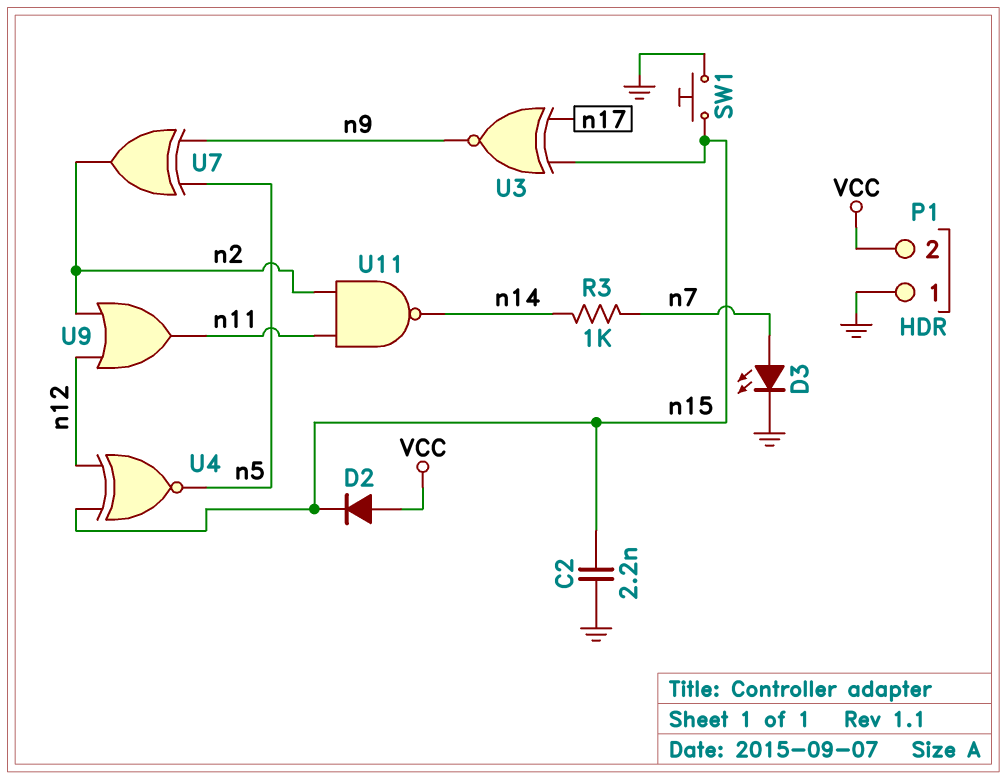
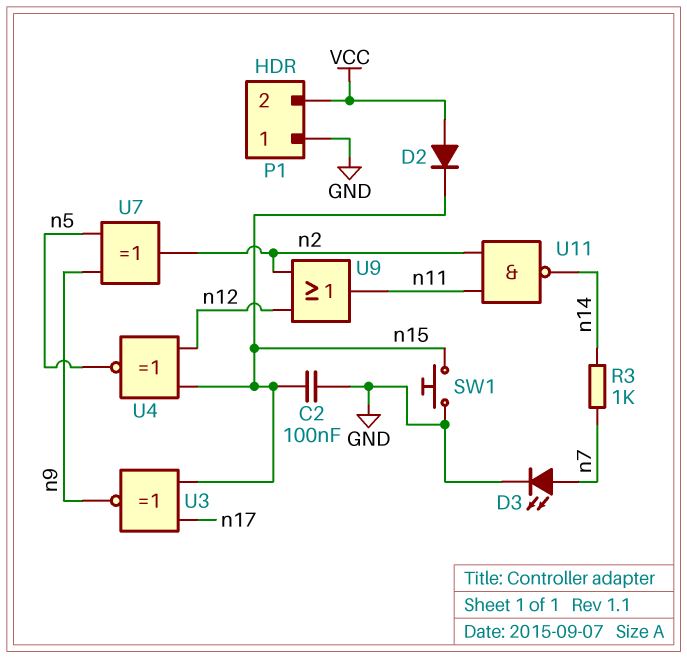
C2: 2.2nF (GND, n15) -> 100nF (GND, n15)

